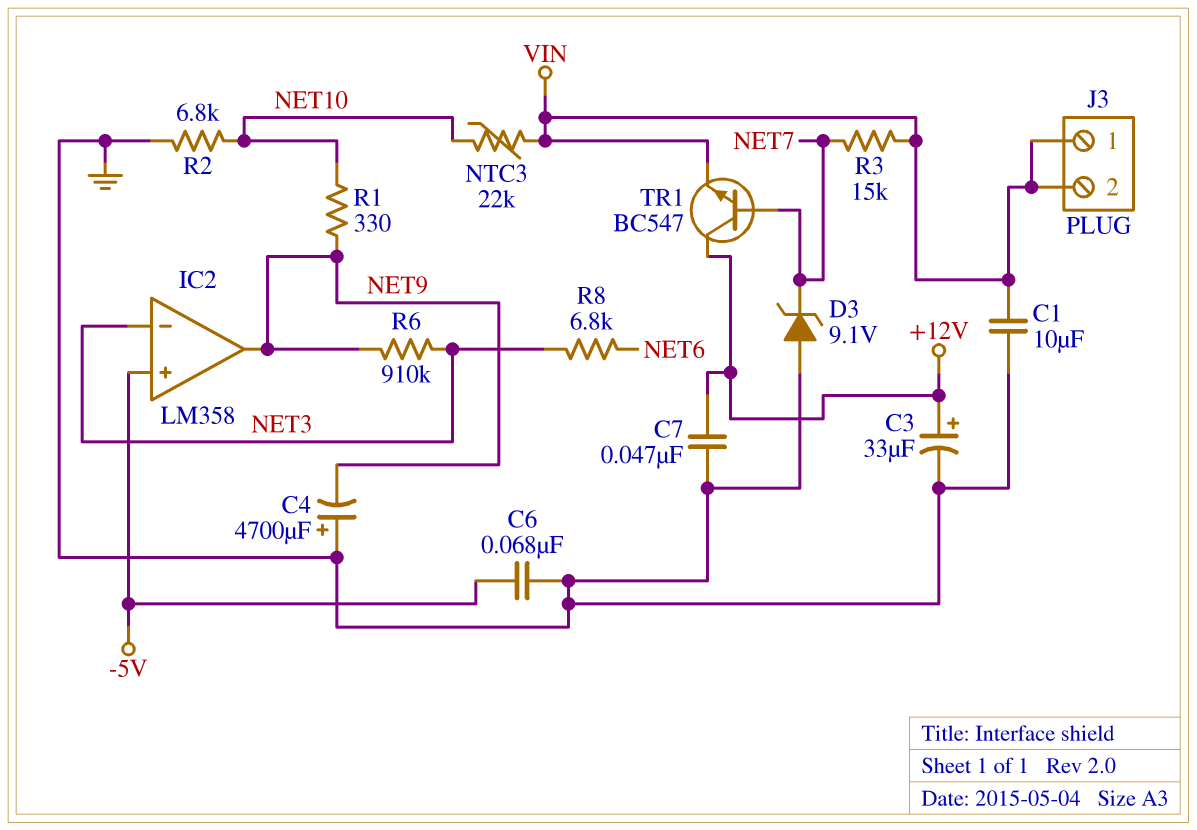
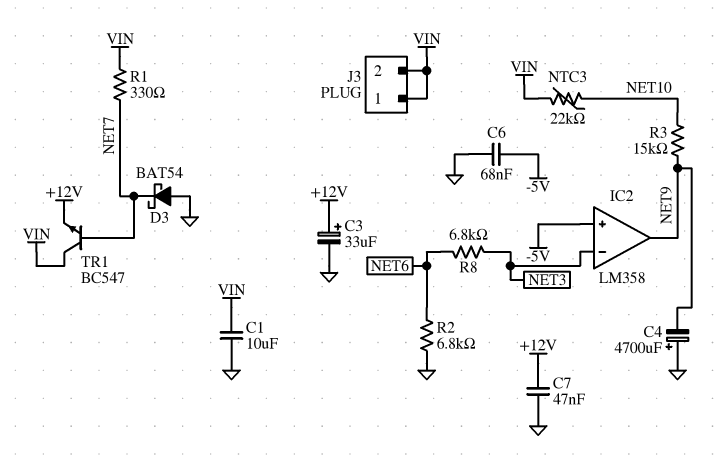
D3: zener 9.1V (A GND, K NET7) -> schottky BAT54 (A GND, K NET7)
R1: 330 (NET9, NET10) -> 330 (NET7, VIN)
R2: 6.8k (GND, NET10) -> 6.8k (GND, NET6)
R3: 15k (NET7, VIN) -> 15k (NET9, NET10)
R6: 910k (NET3, NET9) -> none
TR1: NPN BC547 (B NET7, C +12V, E VIN) -> NPN BC547 (B NET7, C VIN, E +12V)

